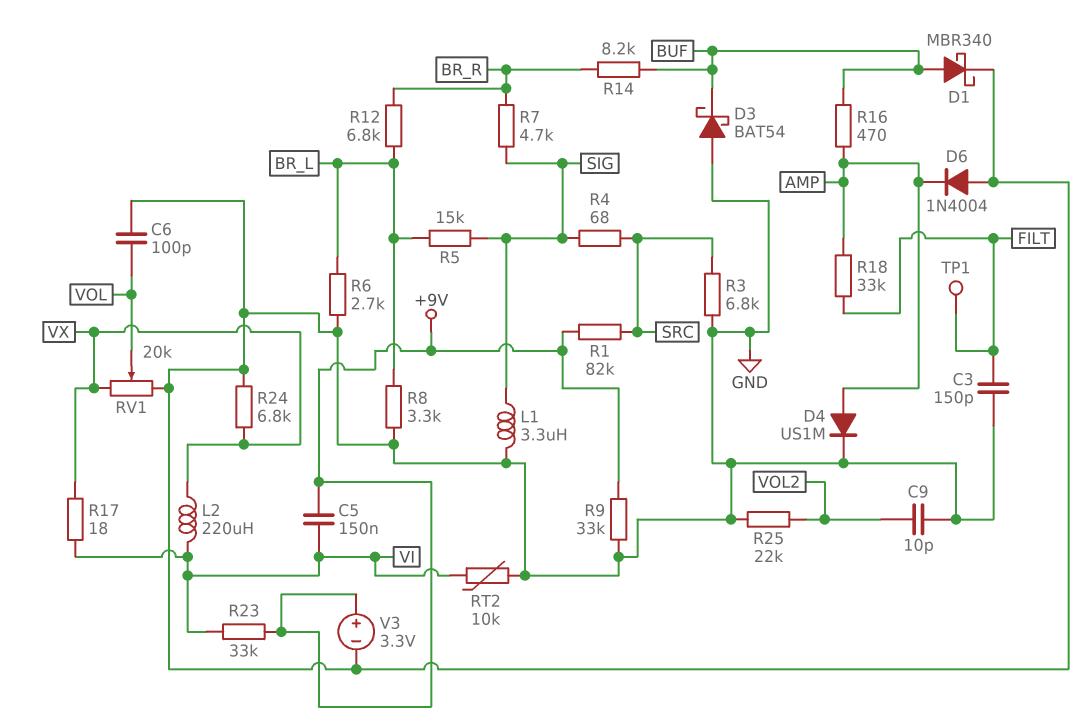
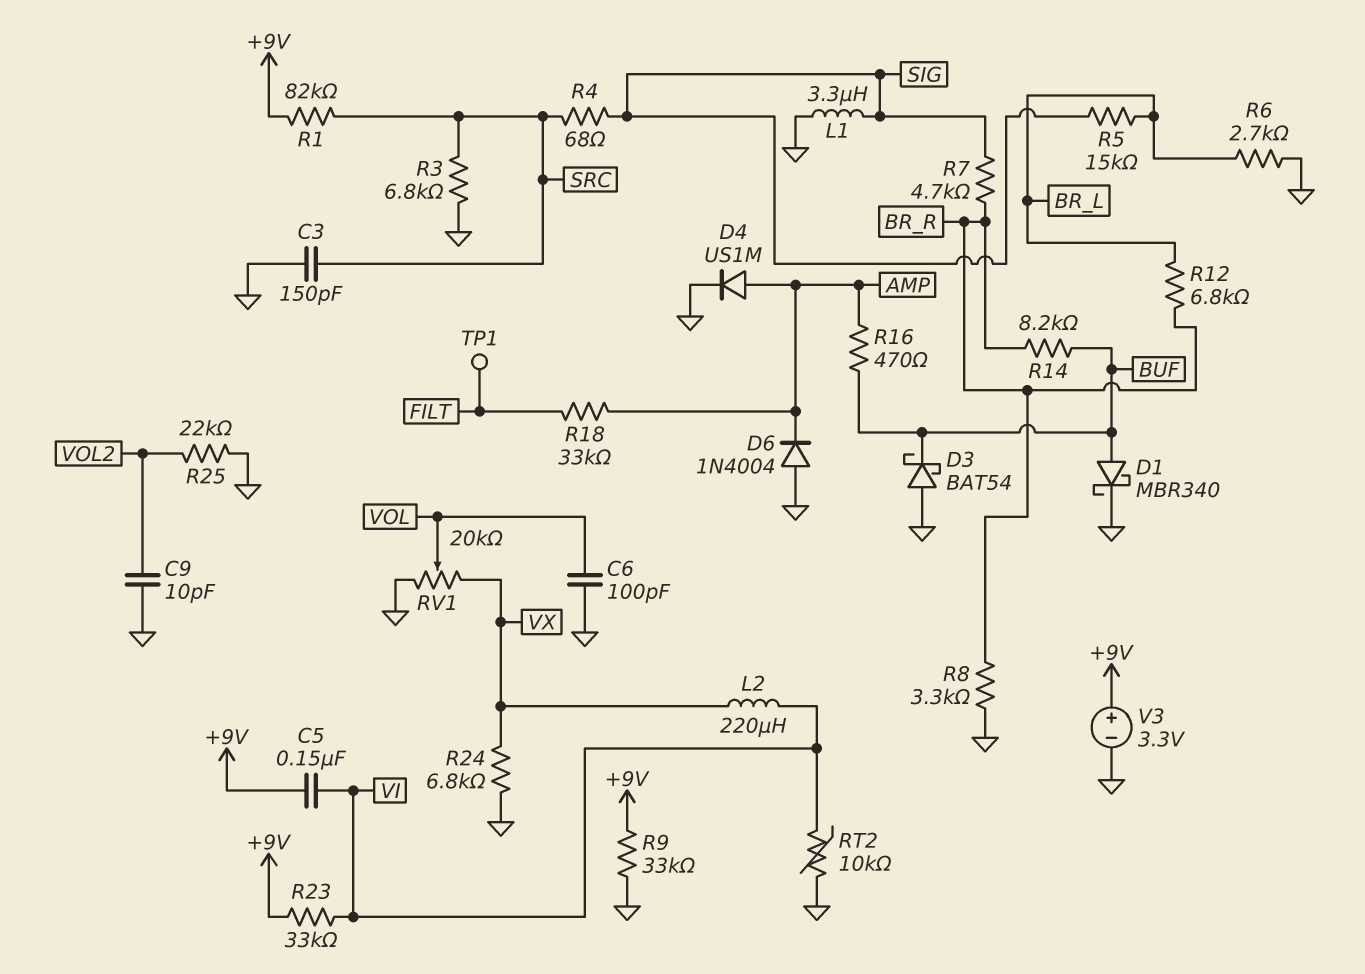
C3: 150pF (FILT, GND) -> 150pF (GND, SRC)
R8: 3.3k (BR_L, GND) -> 3.3k (BR_R, GND)
R17: 18 (VI, VX) -> none

